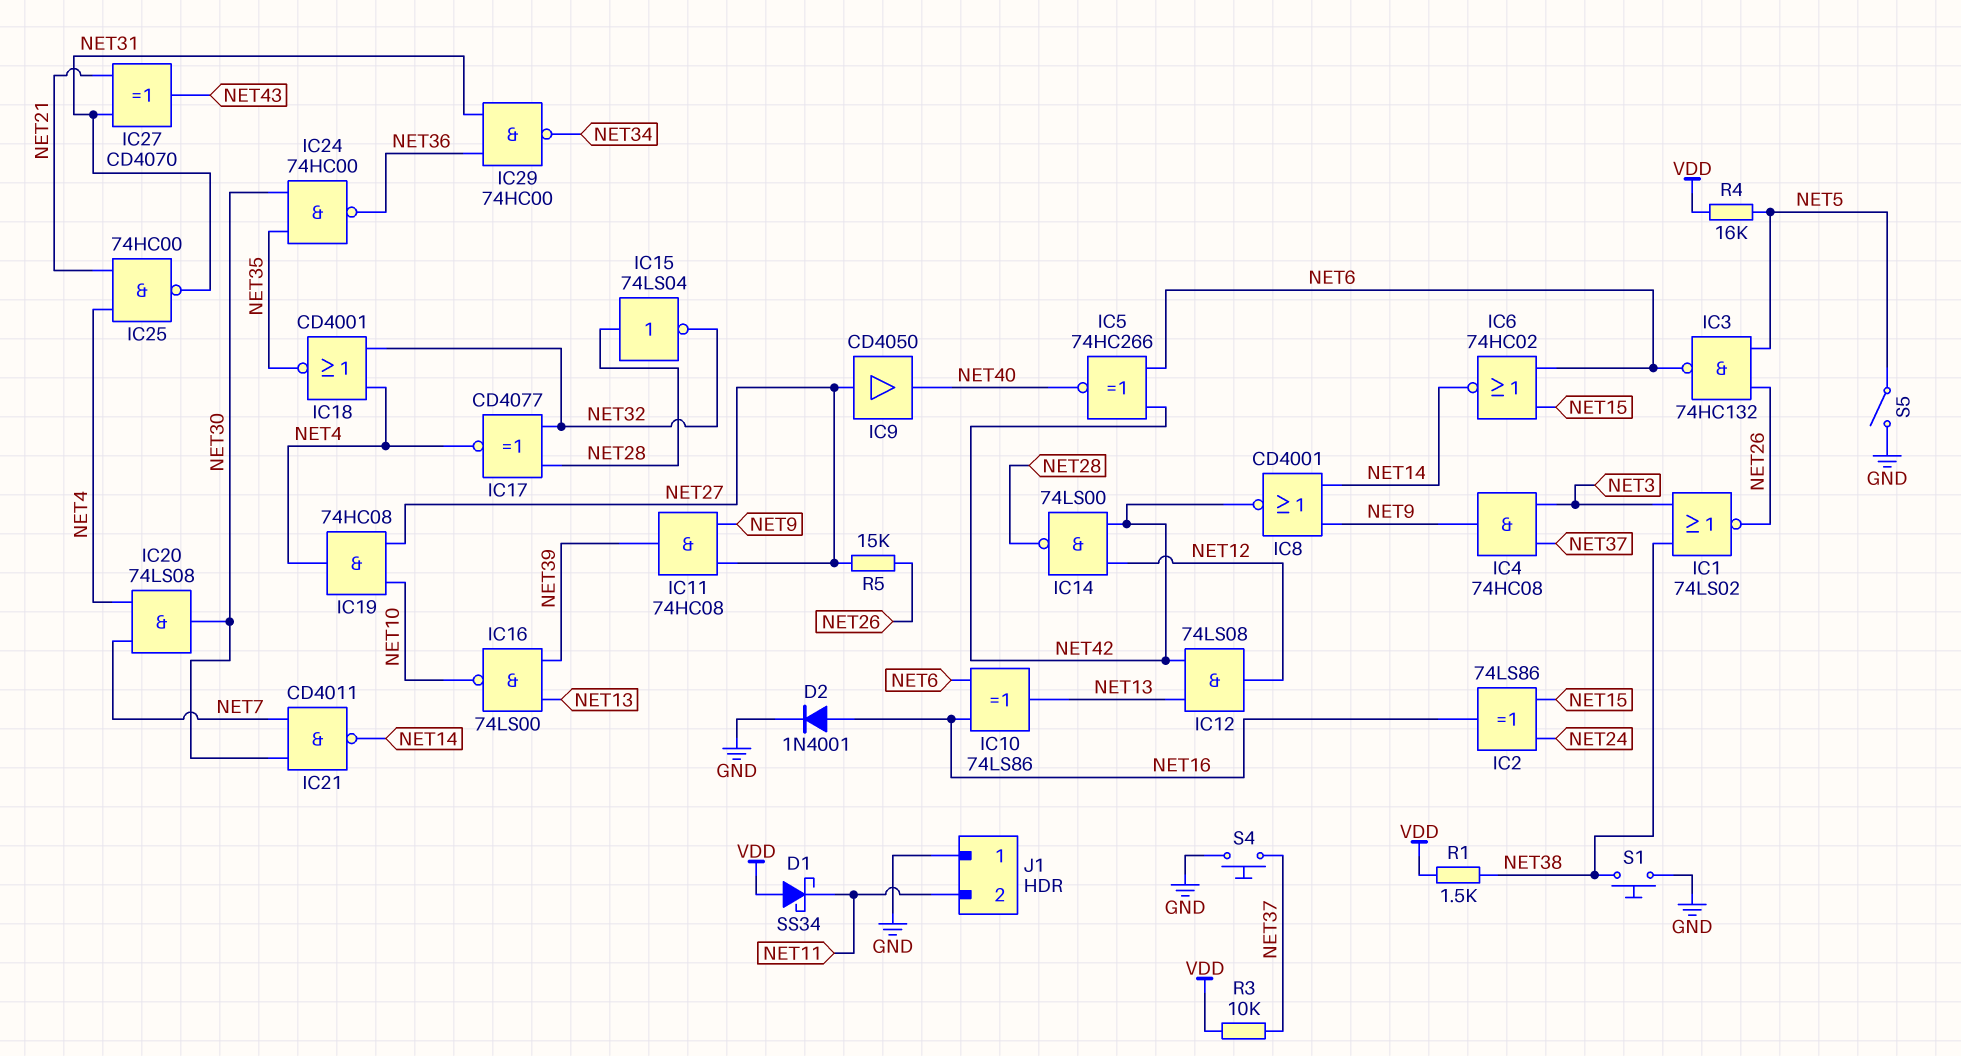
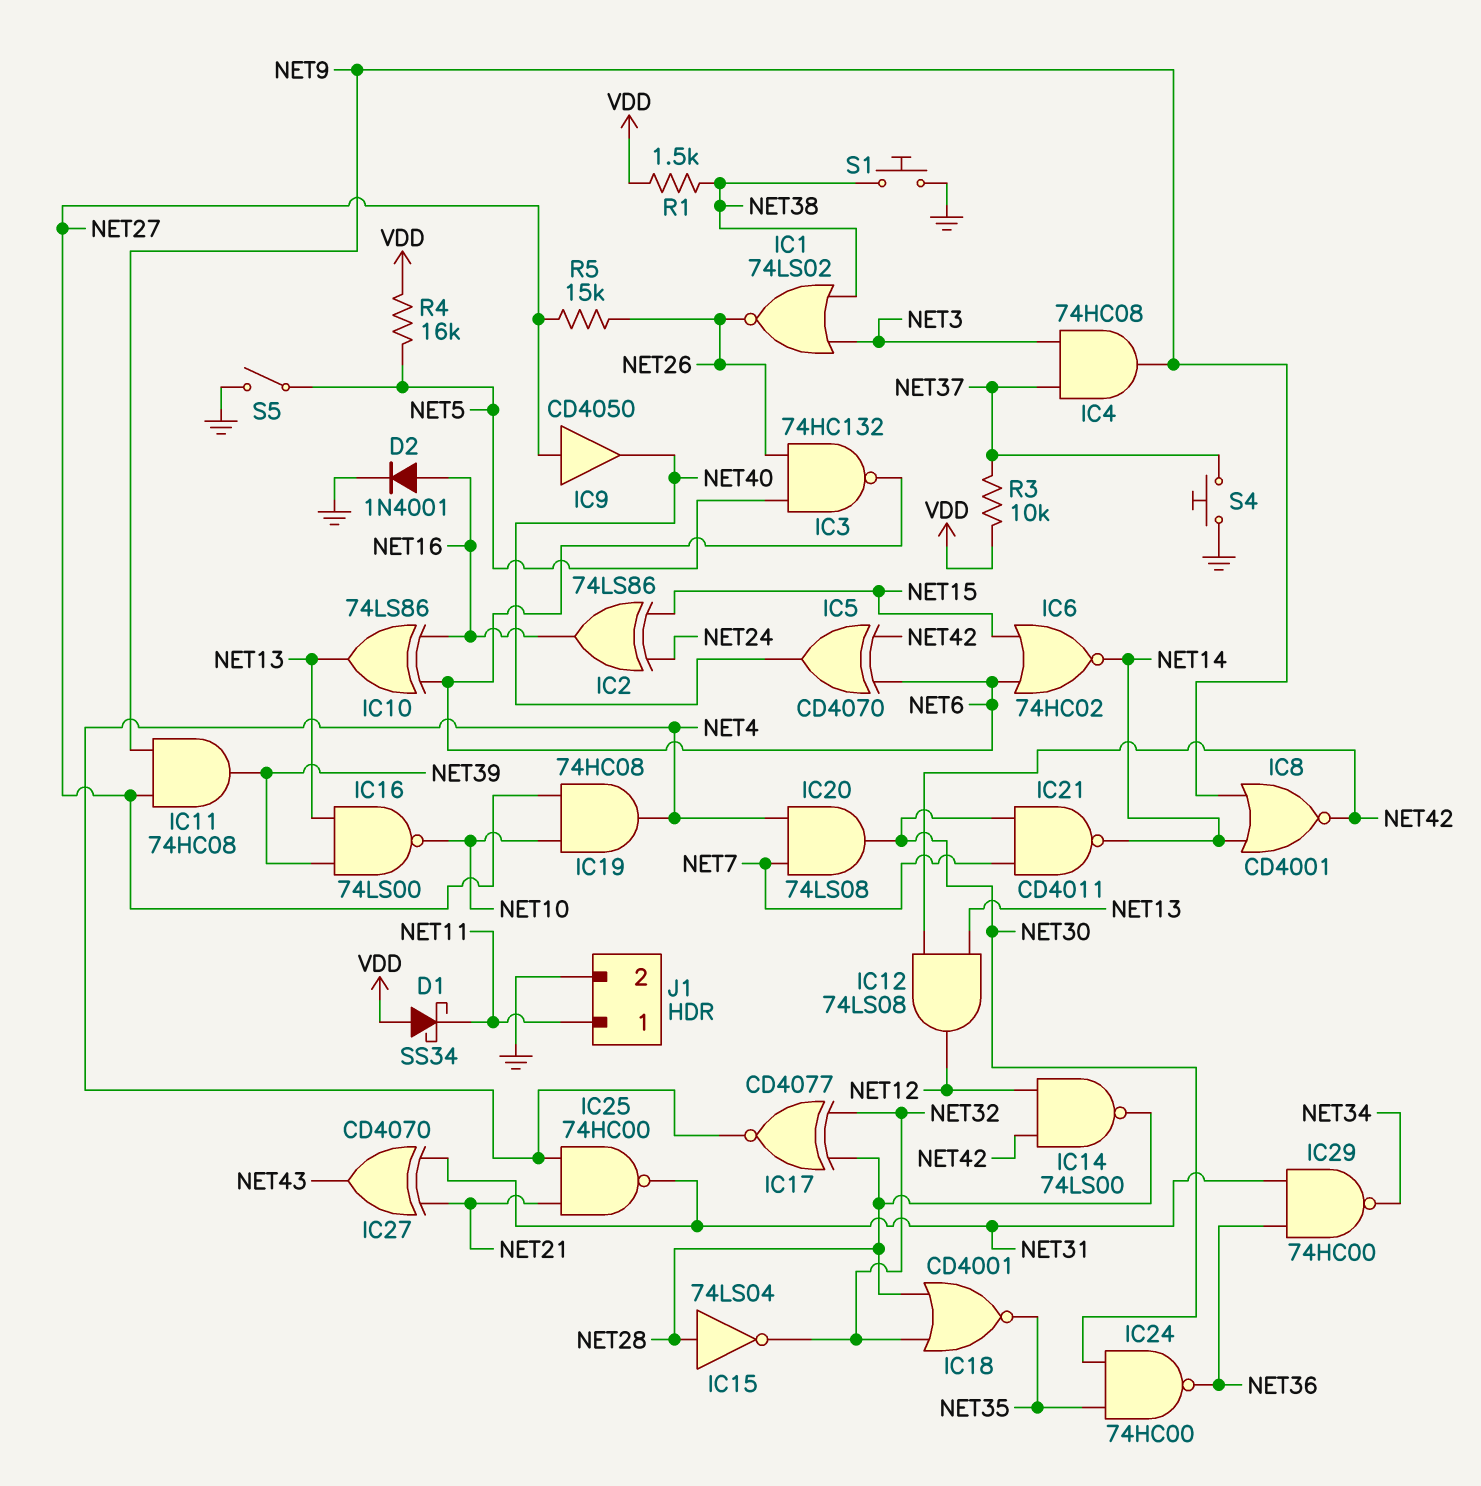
IC5: XNOR 74HC266 (in NET6, in NET42, out NET40) -> XOR CD4070 (in NET6, in NET42, out NET40)
IC18: NOR CD4001 (in NET4, in NET32, out NET35) -> NOR CD4001 (in NET28, in NET32, out NET35)
J1 pin 1: GND -> NET11
J1 pin 2: NET11 -> GND

